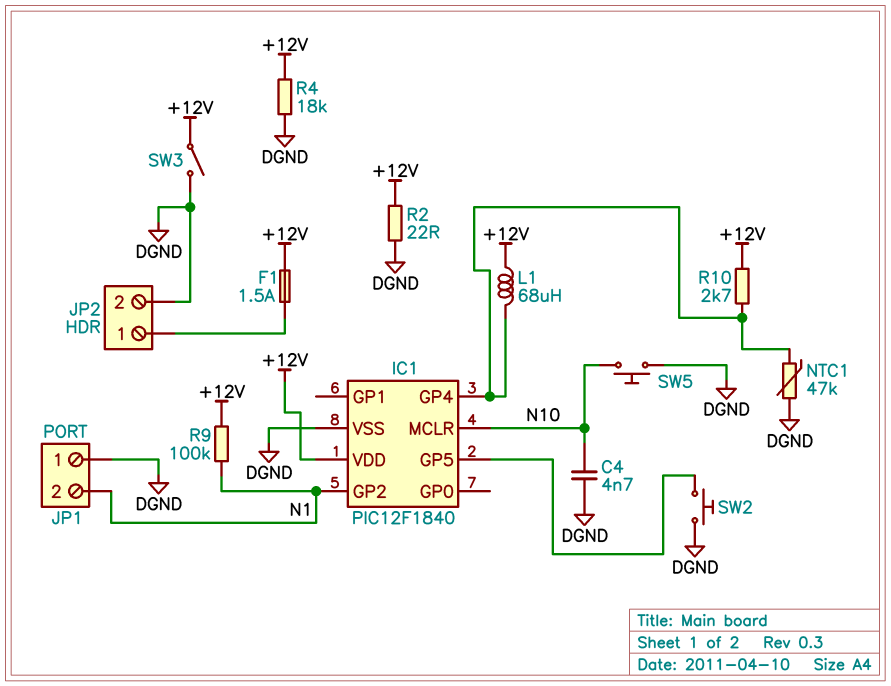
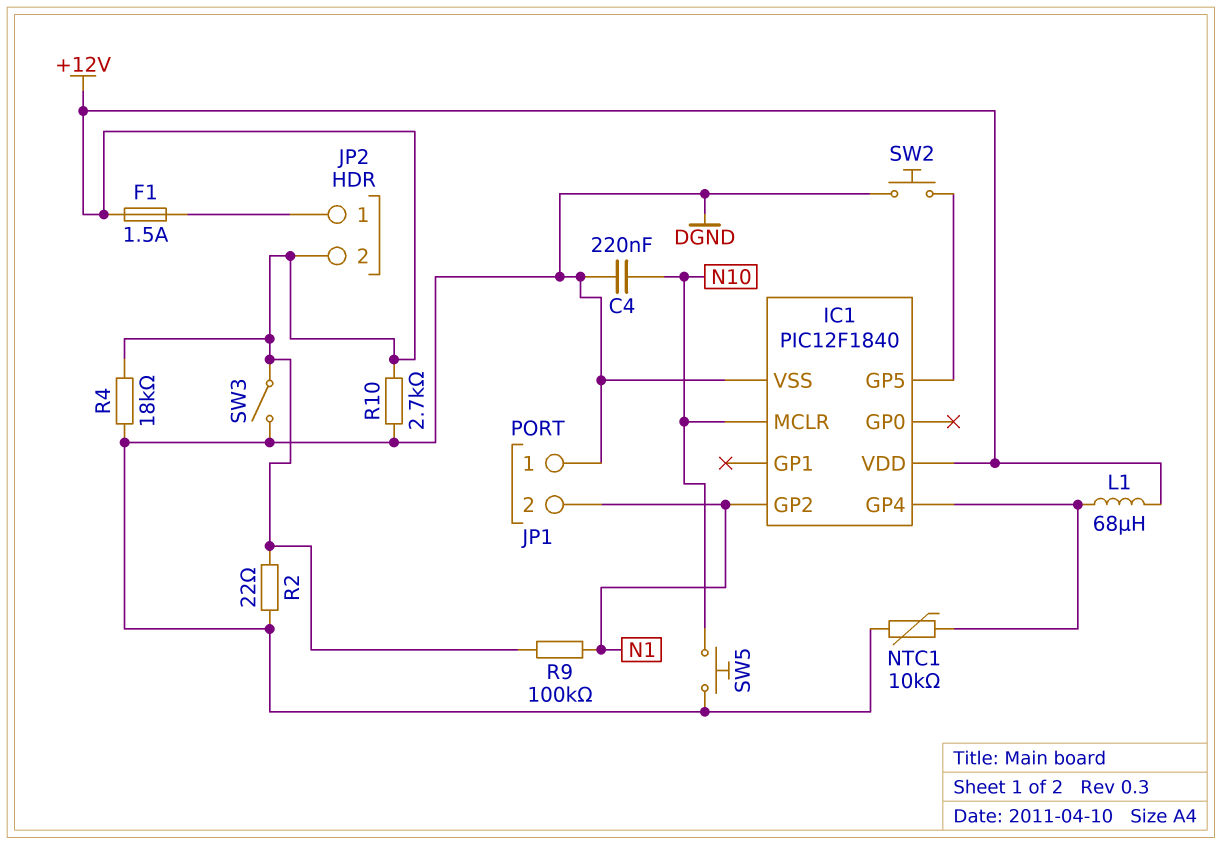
C4: 4.7nF (DGND, N10) -> 220nF (DGND, N10)
JP2 pin 2: DGND -> +12V
NTC1: 47k (DGND, IC1/GP4) -> 10k (DGND, IC1/GP4)
R10: 2.7k (+12V, IC1/GP4) -> 2.7k (+12V, DGND)

